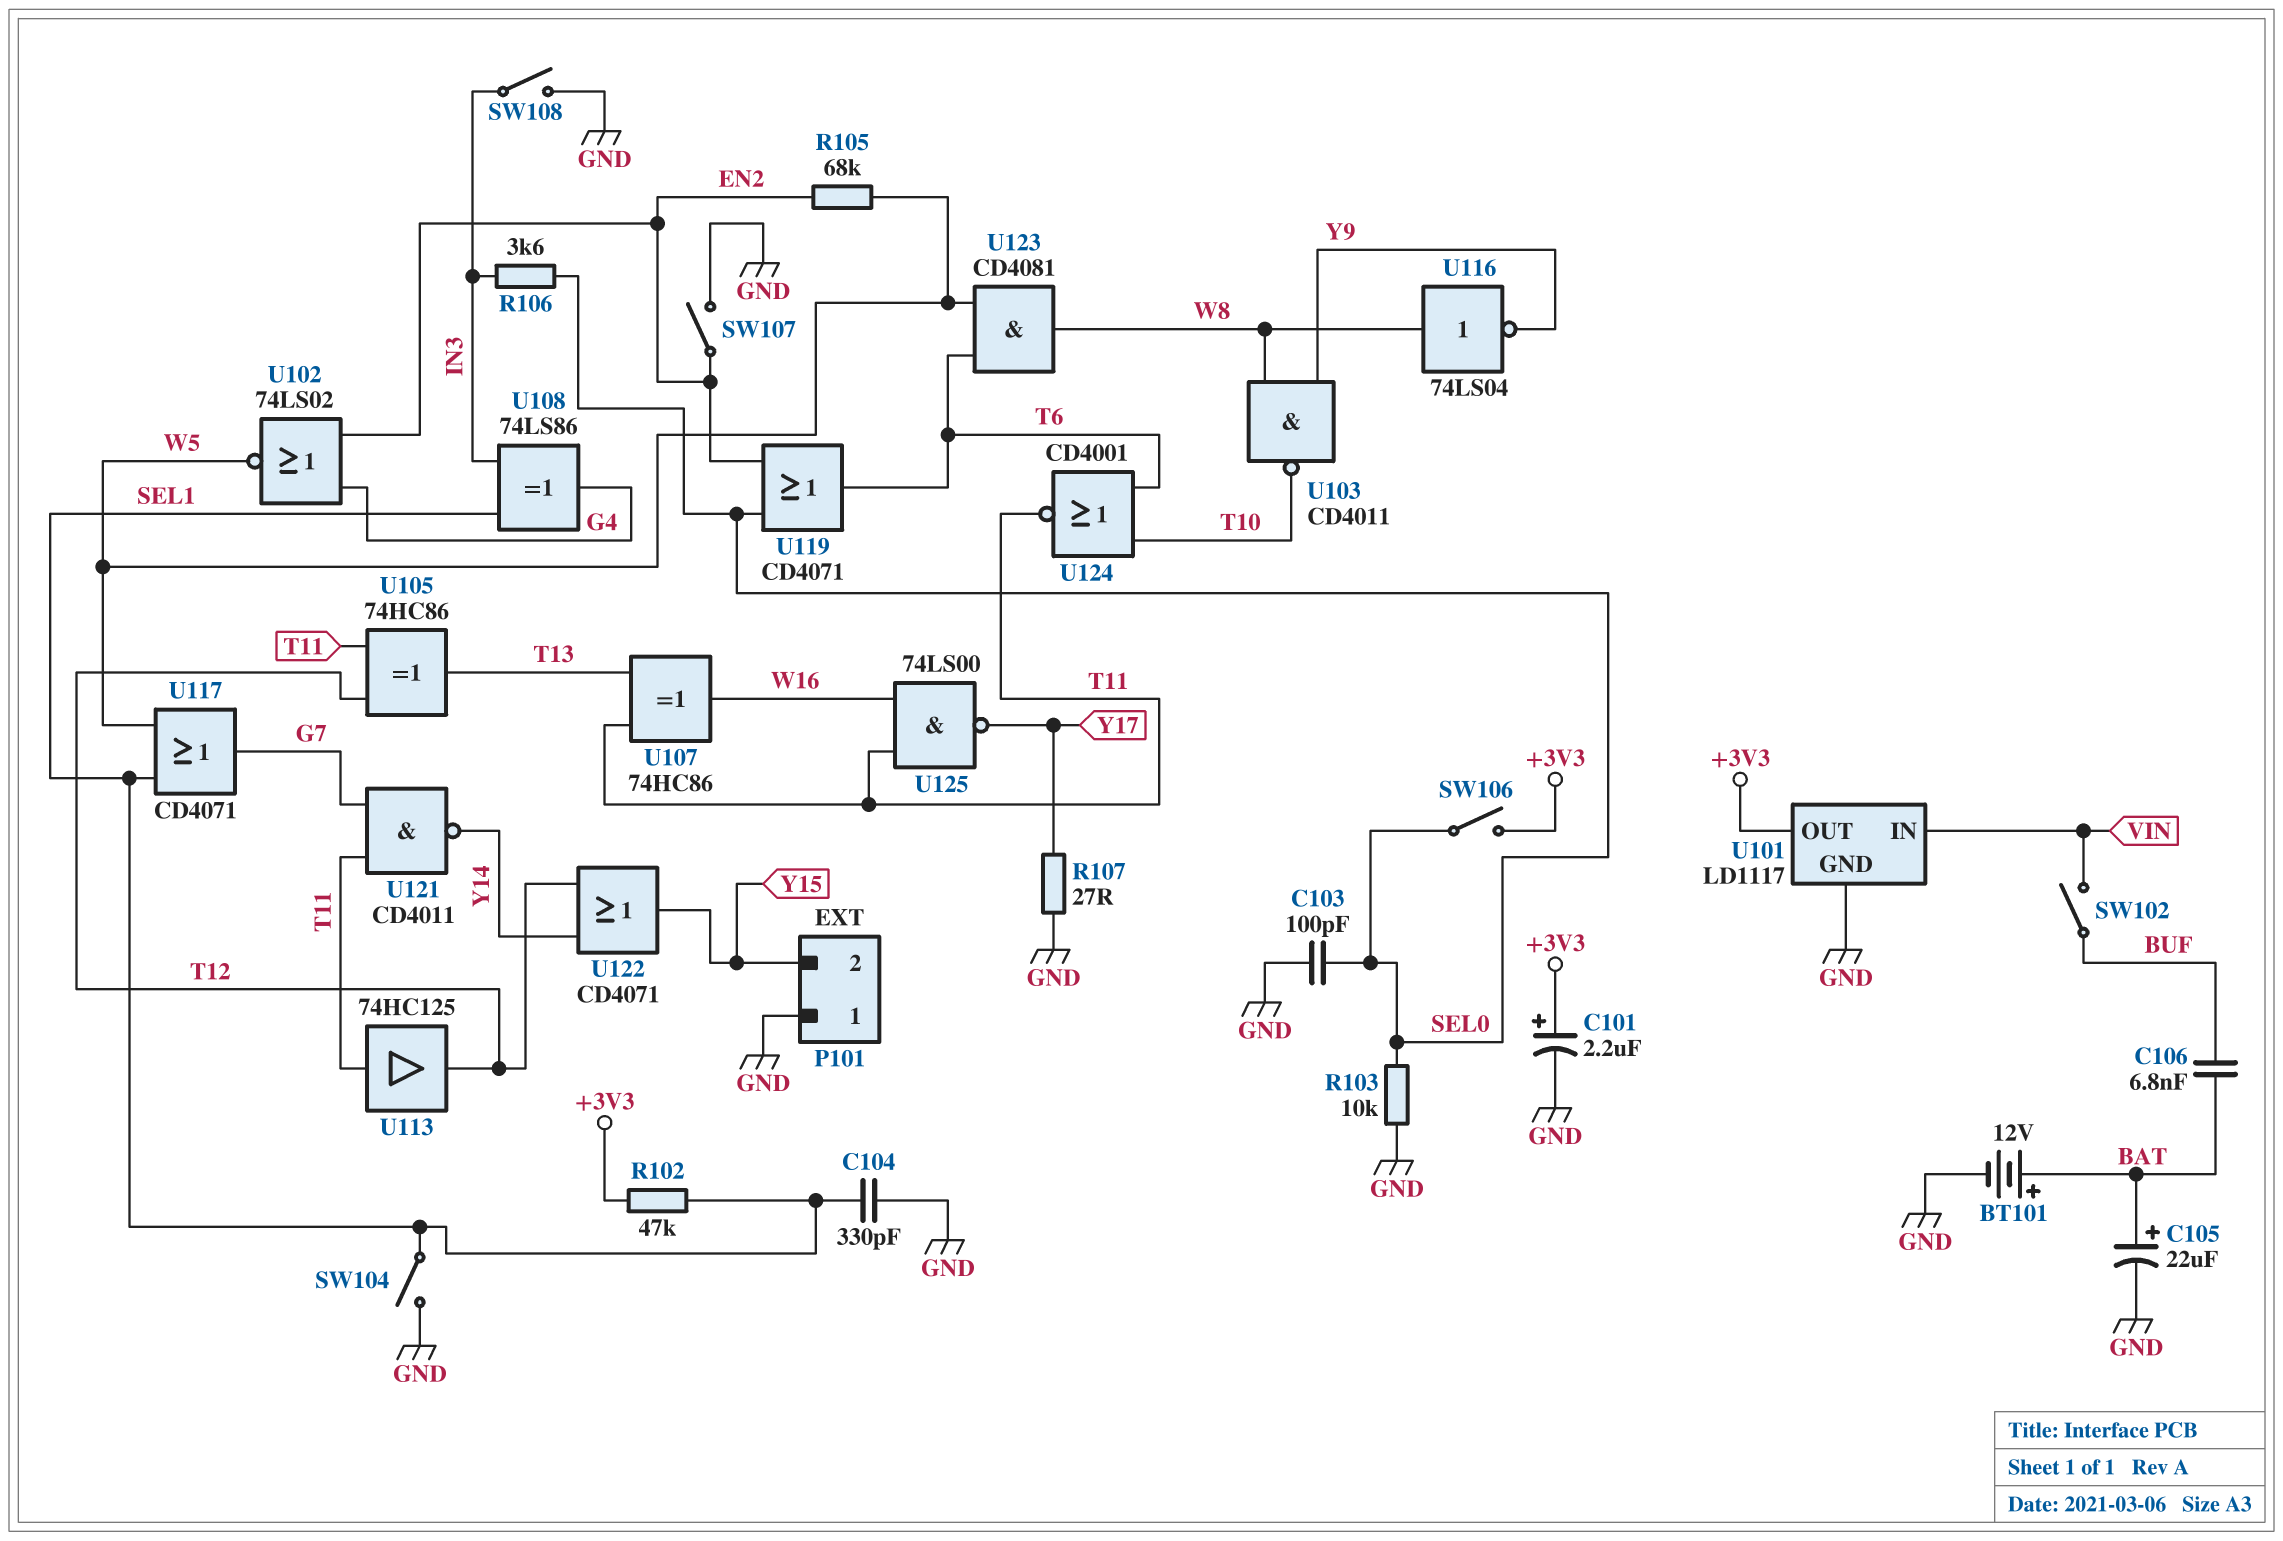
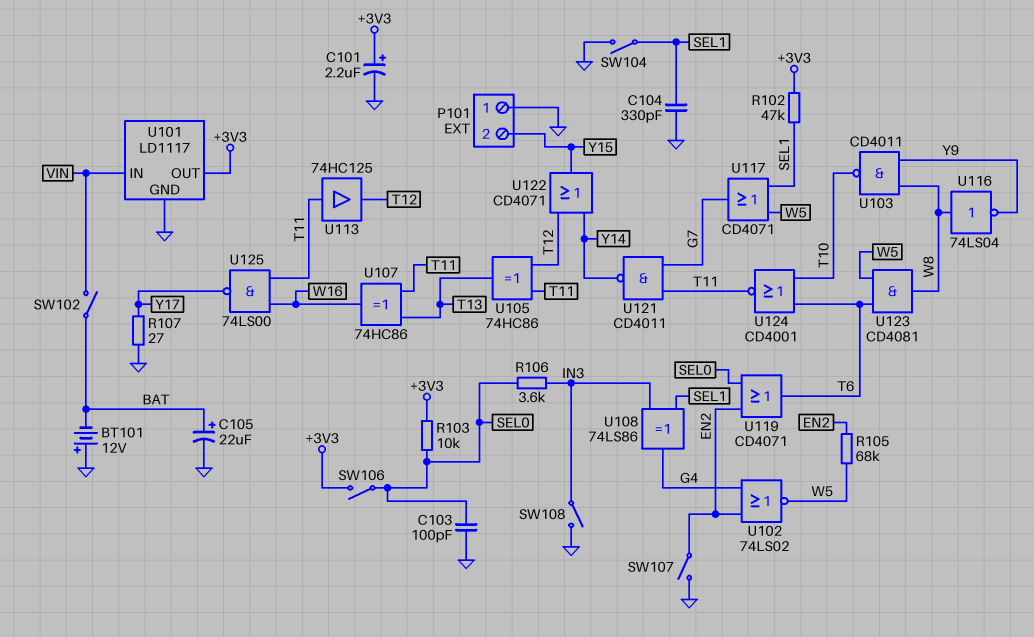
BT101: 12V (plus BAT, minus GND) -> 12V (plus GND, minus BAT)
C106: 6.8nF (BAT, BUF) -> none
R103: 10k (GND, SEL0) -> 10k (+3V3, SEL0)
SW102: switch (BUF, VIN) -> switch (BAT, VIN)

